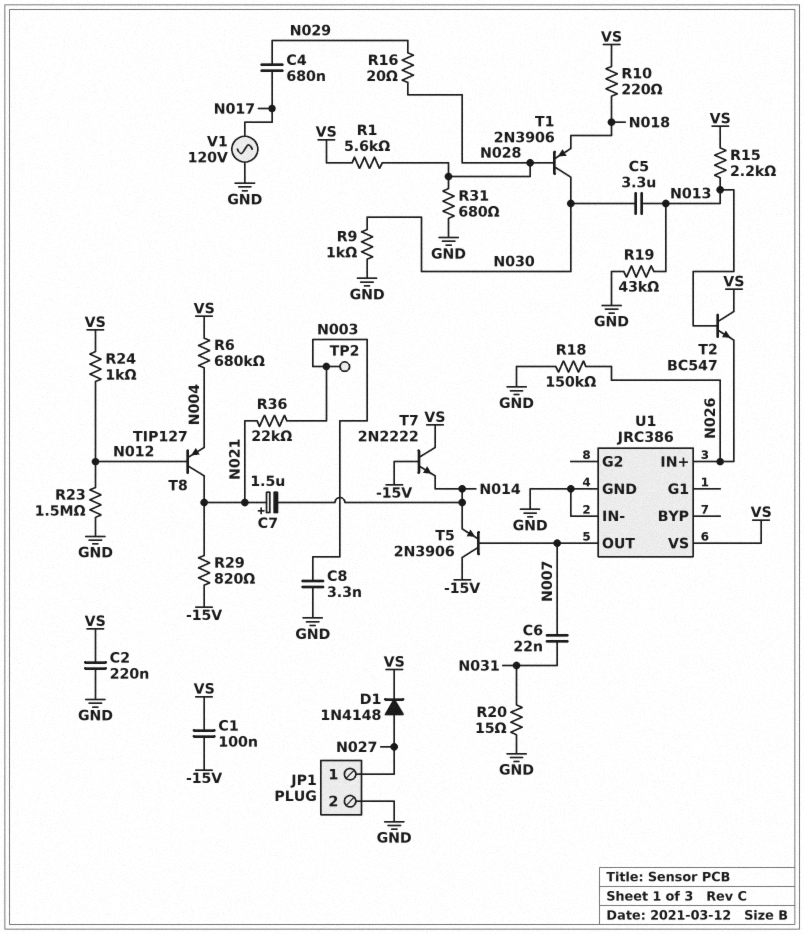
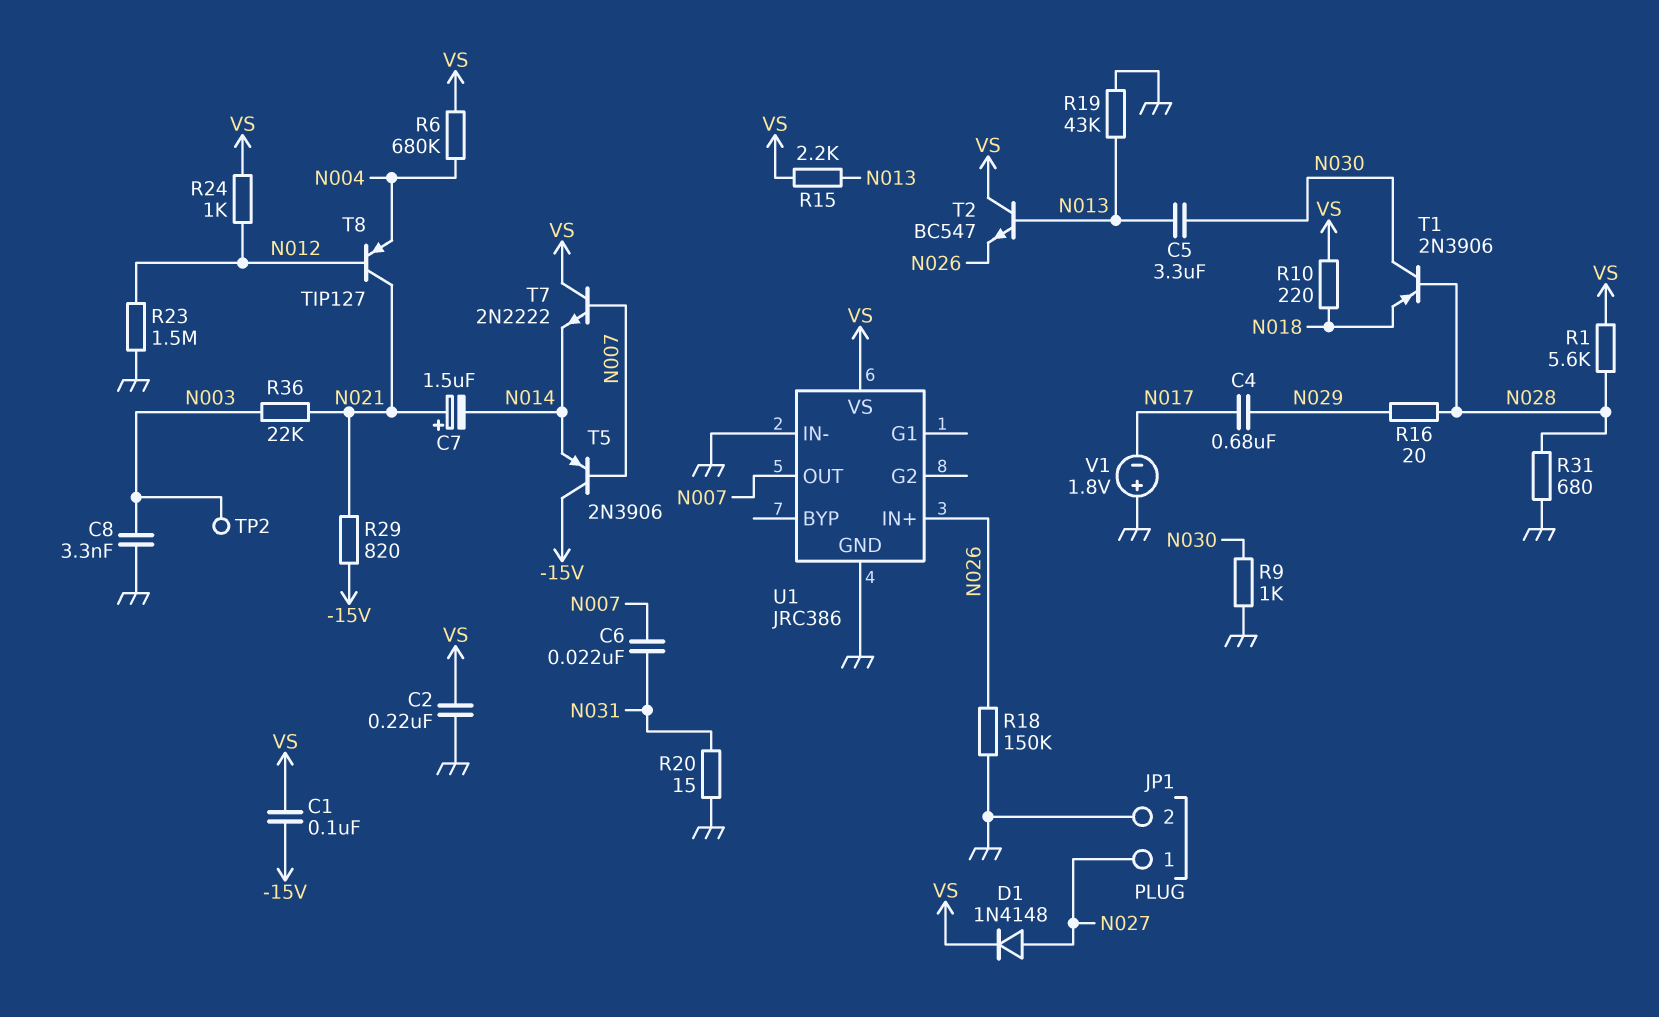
T7: NPN 2N2222 (B -15V, C VS, E N014) -> NPN 2N2222 (B N007, C VS, E N014)
V1: AC 120V (GND, N017) -> 1.8V (plus GND, minus N017)

